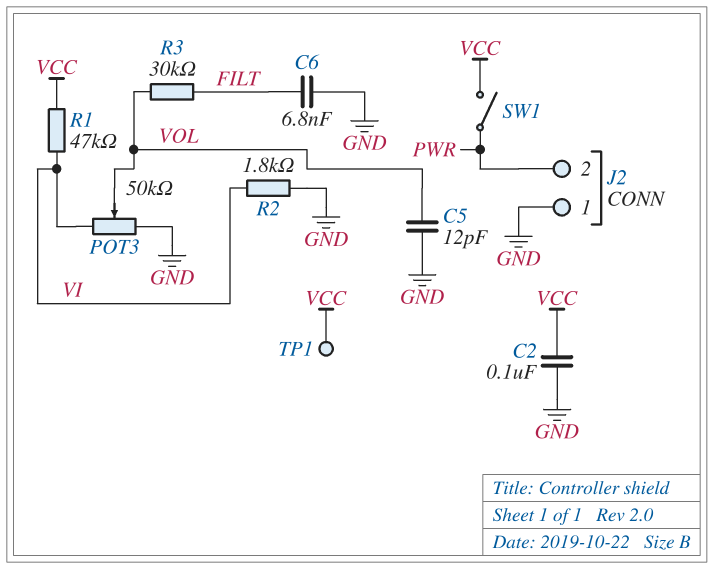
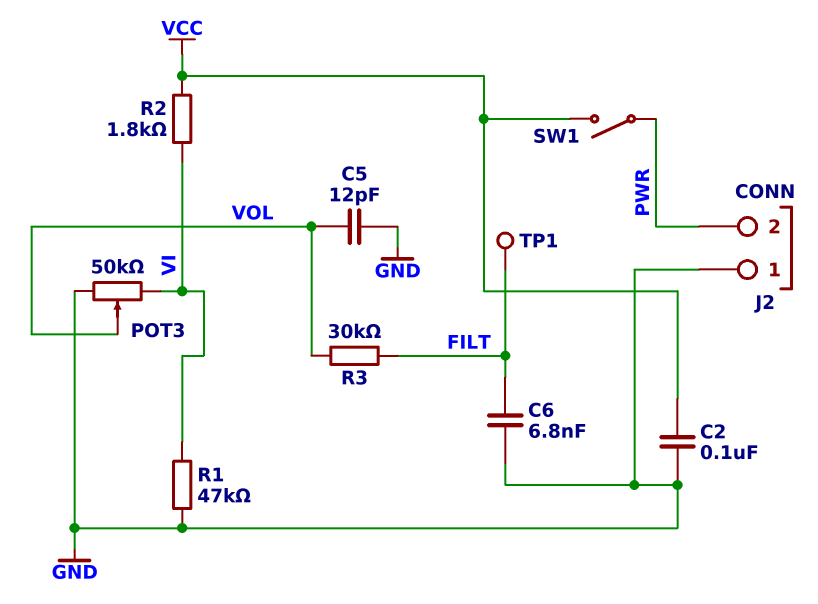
R1: 47k (VCC, VI) -> 47k (GND, VI)
R2: 1.8k (GND, VI) -> 1.8k (VCC, VI)
TP1: test point (VCC) -> test point (FILT)

